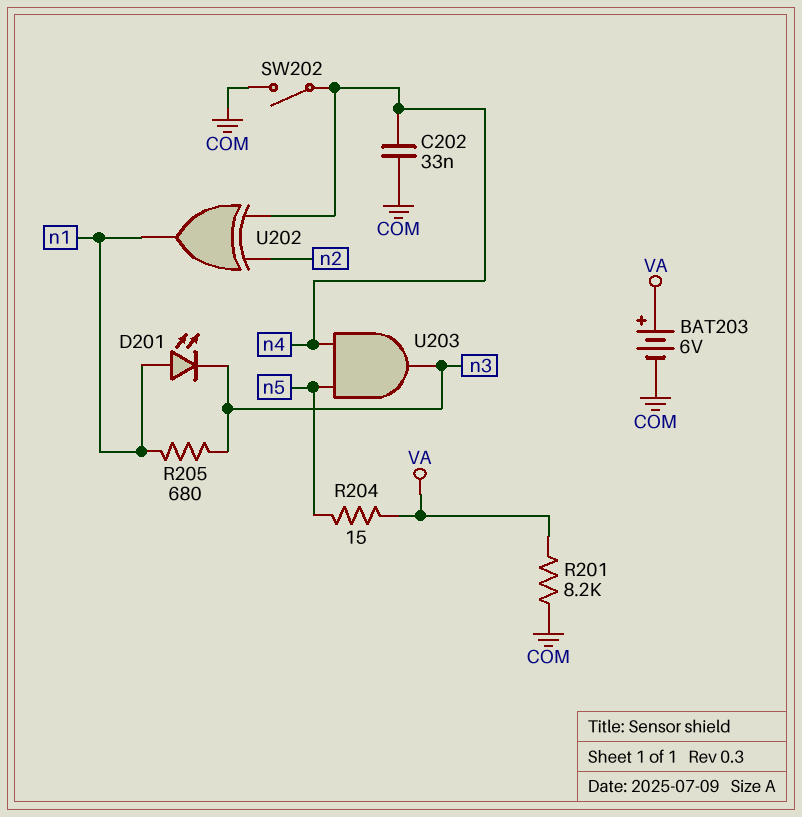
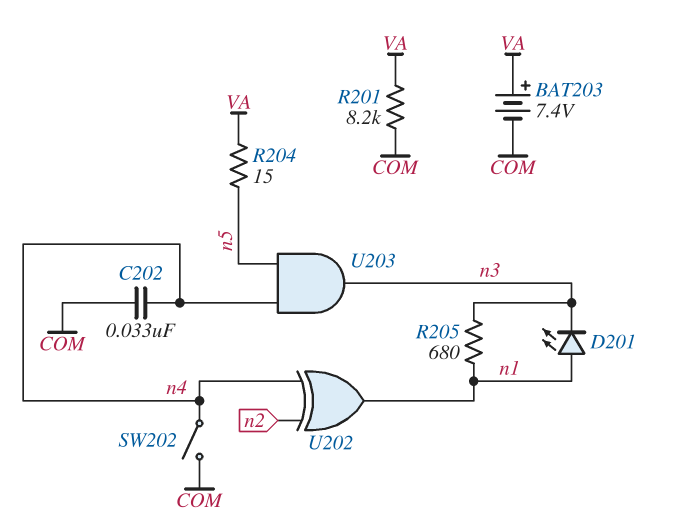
BAT203: 6V (plus VA, minus COM) -> 7.4V (plus VA, minus COM)

